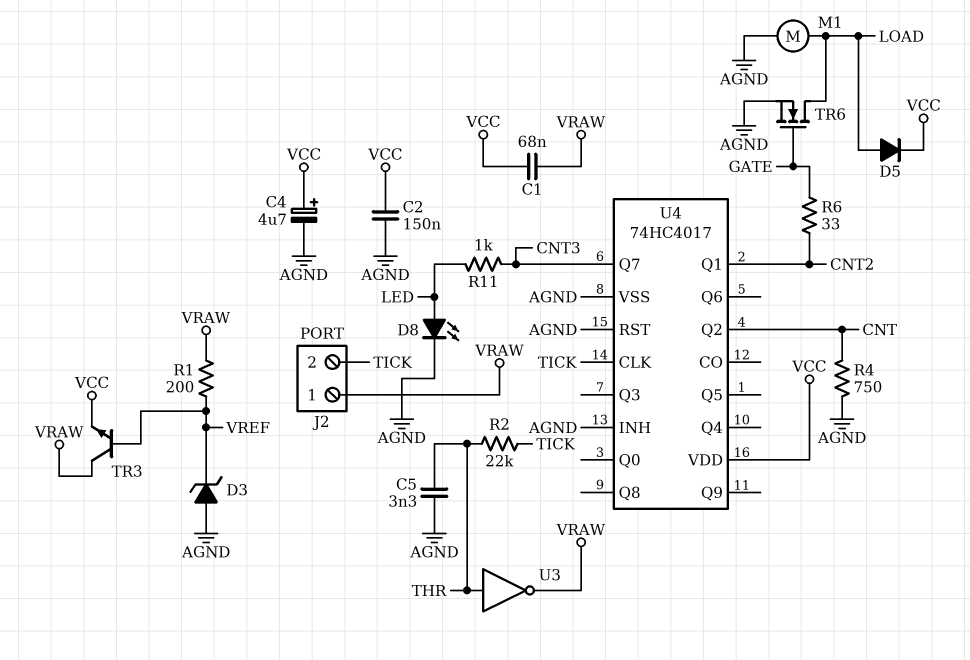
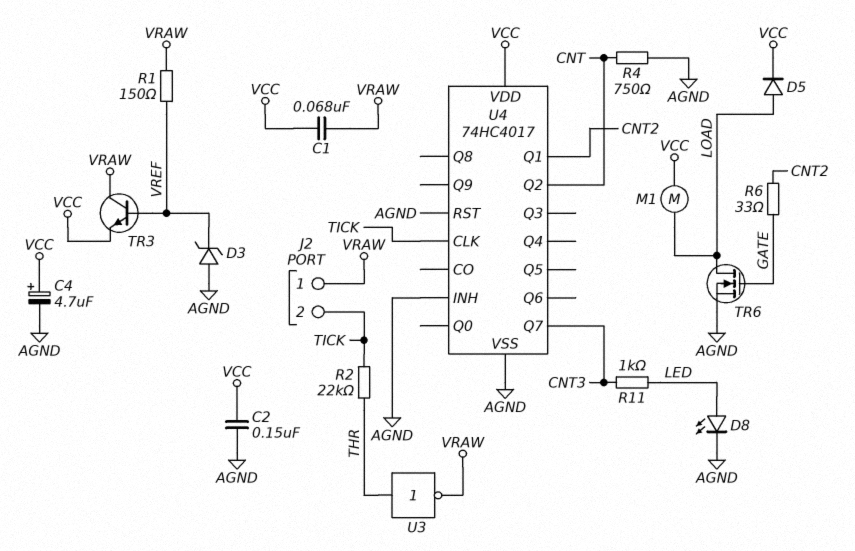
C5: 3.3nF (AGND, THR) -> none
M1: motor (AGND, LOAD) -> motor (LOAD, VCC)
R1: 200 (VRAW, VREF) -> 150 (VRAW, VREF)

